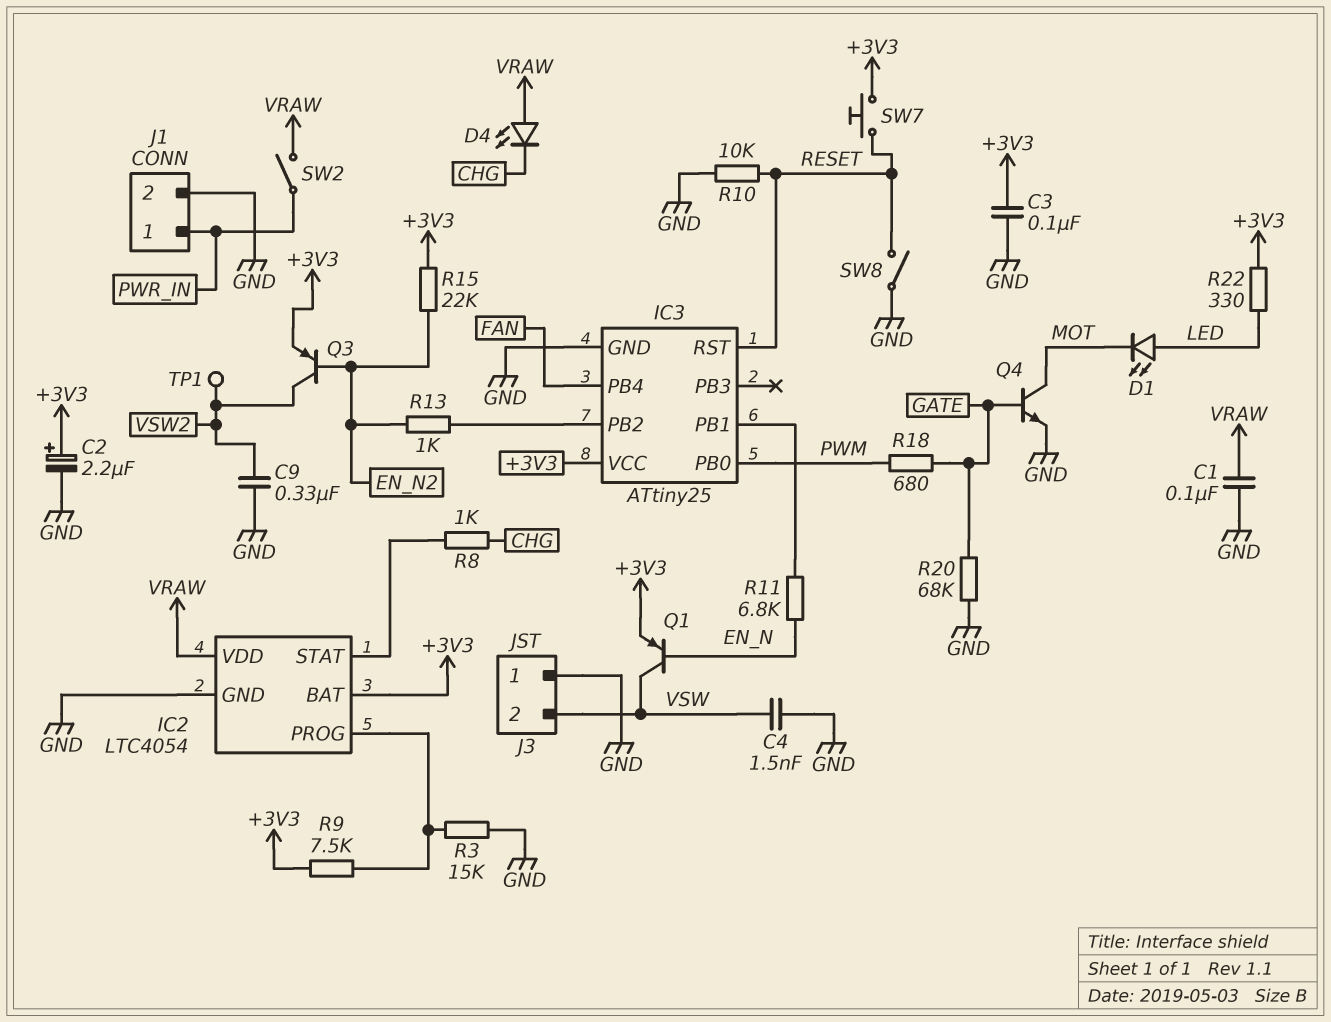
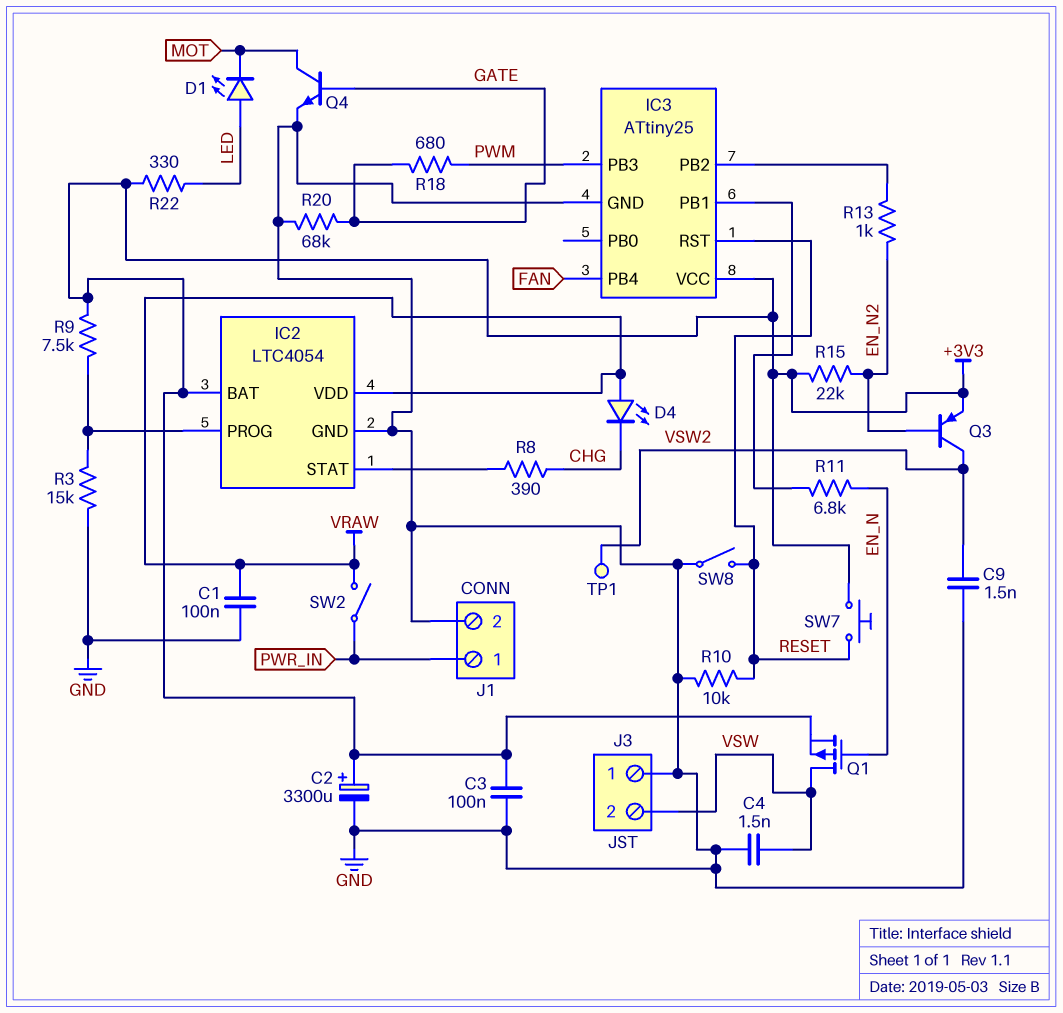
C2: 2.2uF (plus +3V3, minus GND) -> 3300uF (plus +3V3, minus GND)
C9: 330nF (GND, VSW2) -> 1.5nF (GND, VSW2)
IC3 pin PB0: PWM -> none
IC3 pin PB3: none -> PWM
Q1: PNP (B EN_N, C VSW, E +3V3) -> PMOS (G EN_N, D VSW, S +3V3)
R8: 1k (CHG, IC2/STAT) -> 390 (CHG, IC2/STAT)

